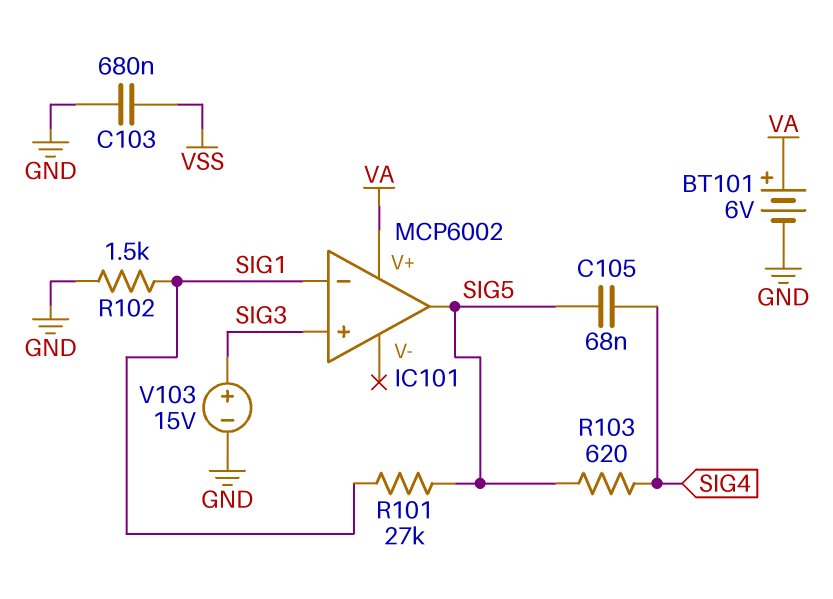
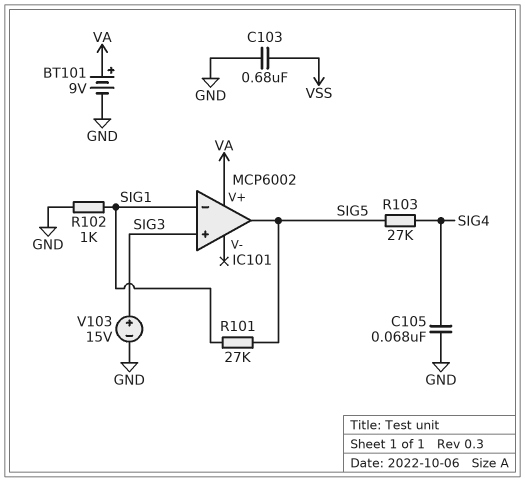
BT101: 6V (plus VA, minus GND) -> 9V (plus VA, minus GND)
C105: 68nF (SIG4, SIG5) -> 68nF (GND, SIG4)
R102: 1.5k (GND, SIG1) -> 1k (GND, SIG1)
R103: 620 (SIG4, SIG5) -> 27k (SIG4, SIG5)

